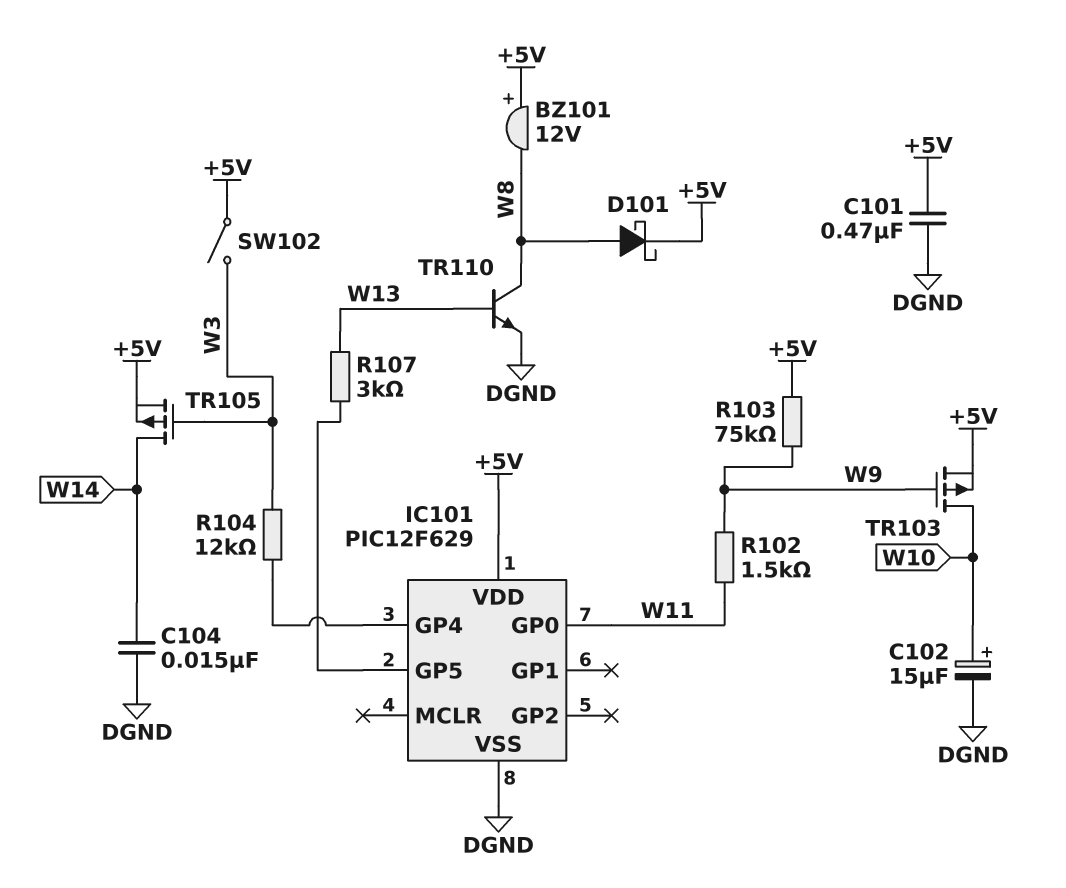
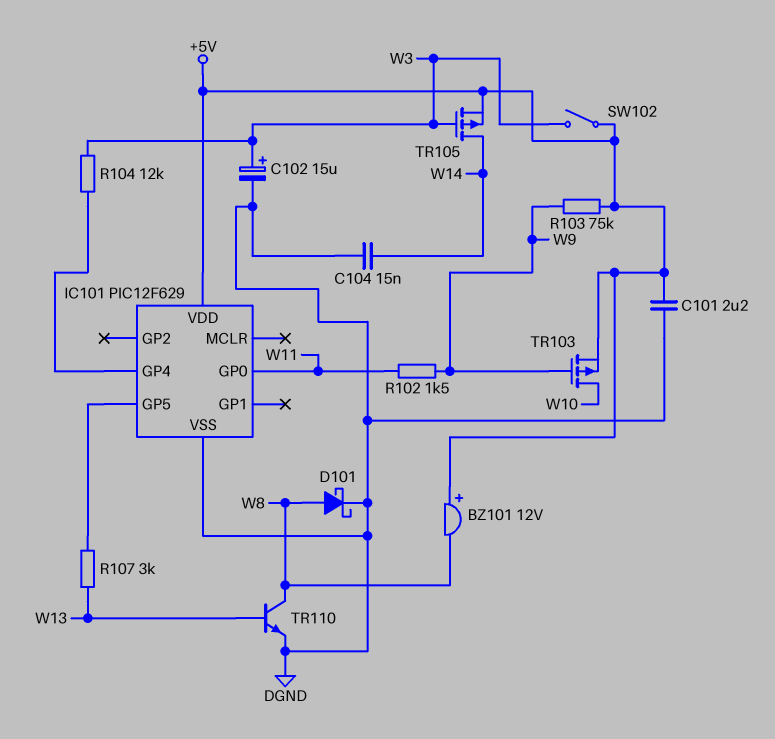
C101: 470nF (+5V, DGND) -> 2.2uF (+5V, DGND)
C102: 15uF (plus W10, minus DGND) -> 15uF (plus W3, minus DGND)
D101: schottky (A W8, K +5V) -> schottky (A W8, K DGND)

